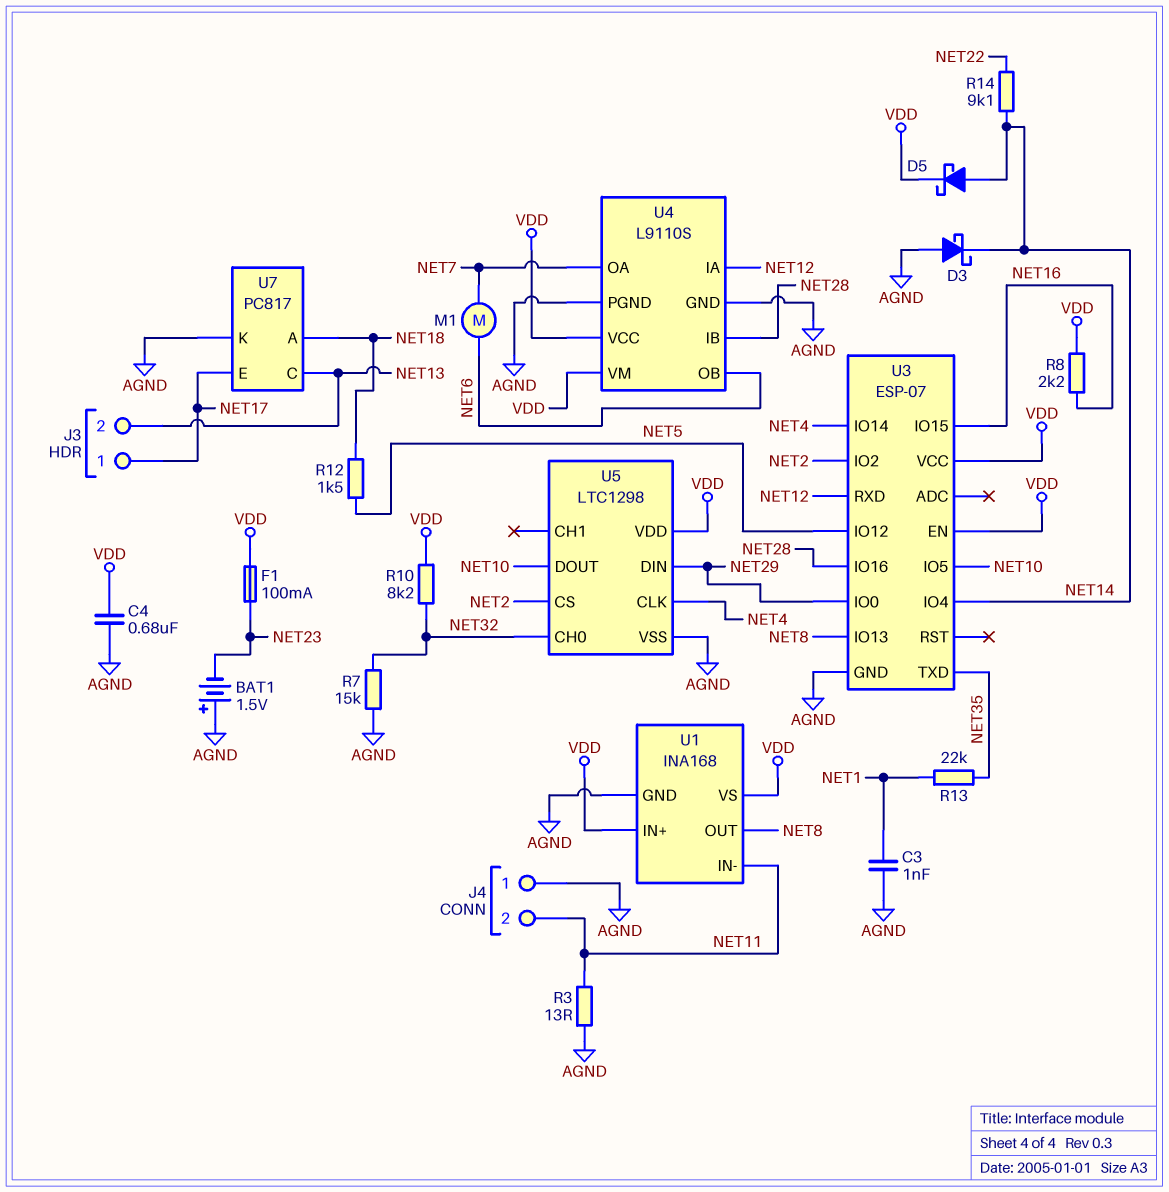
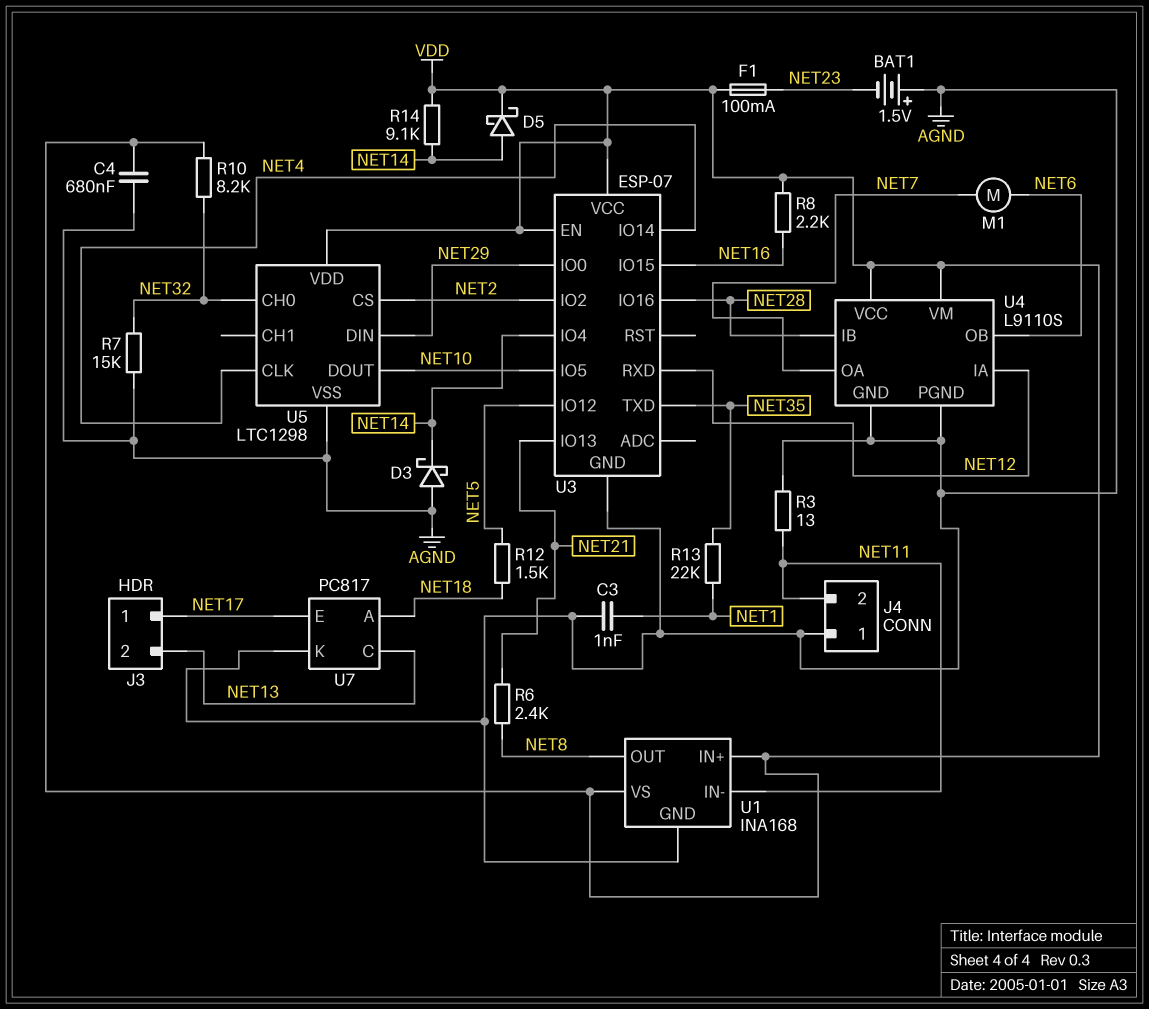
R6: none -> 2.4k (NET8, NET21)
R14: 9.1k (NET14, NET22) -> 9.1k (NET14, VDD)
U3 pin IO13: NET8 -> NET21

